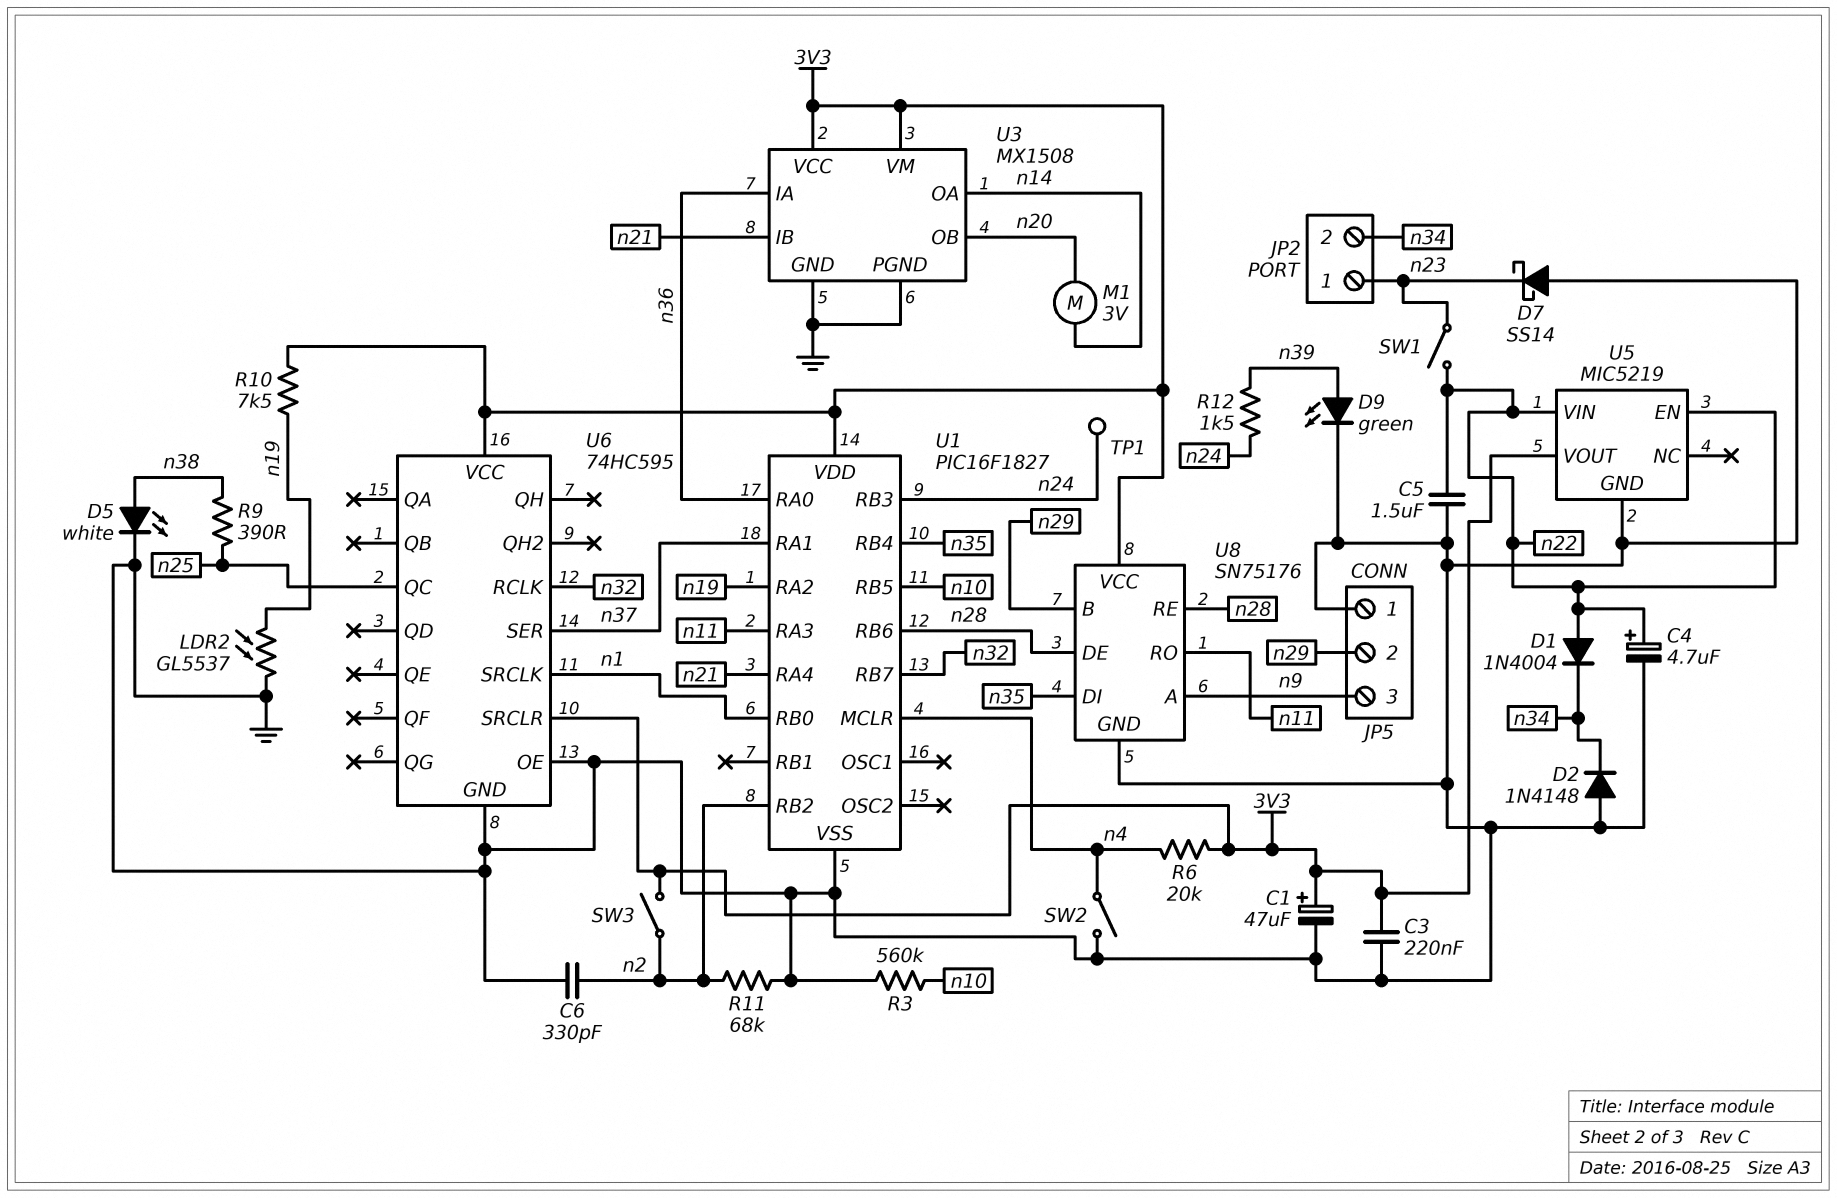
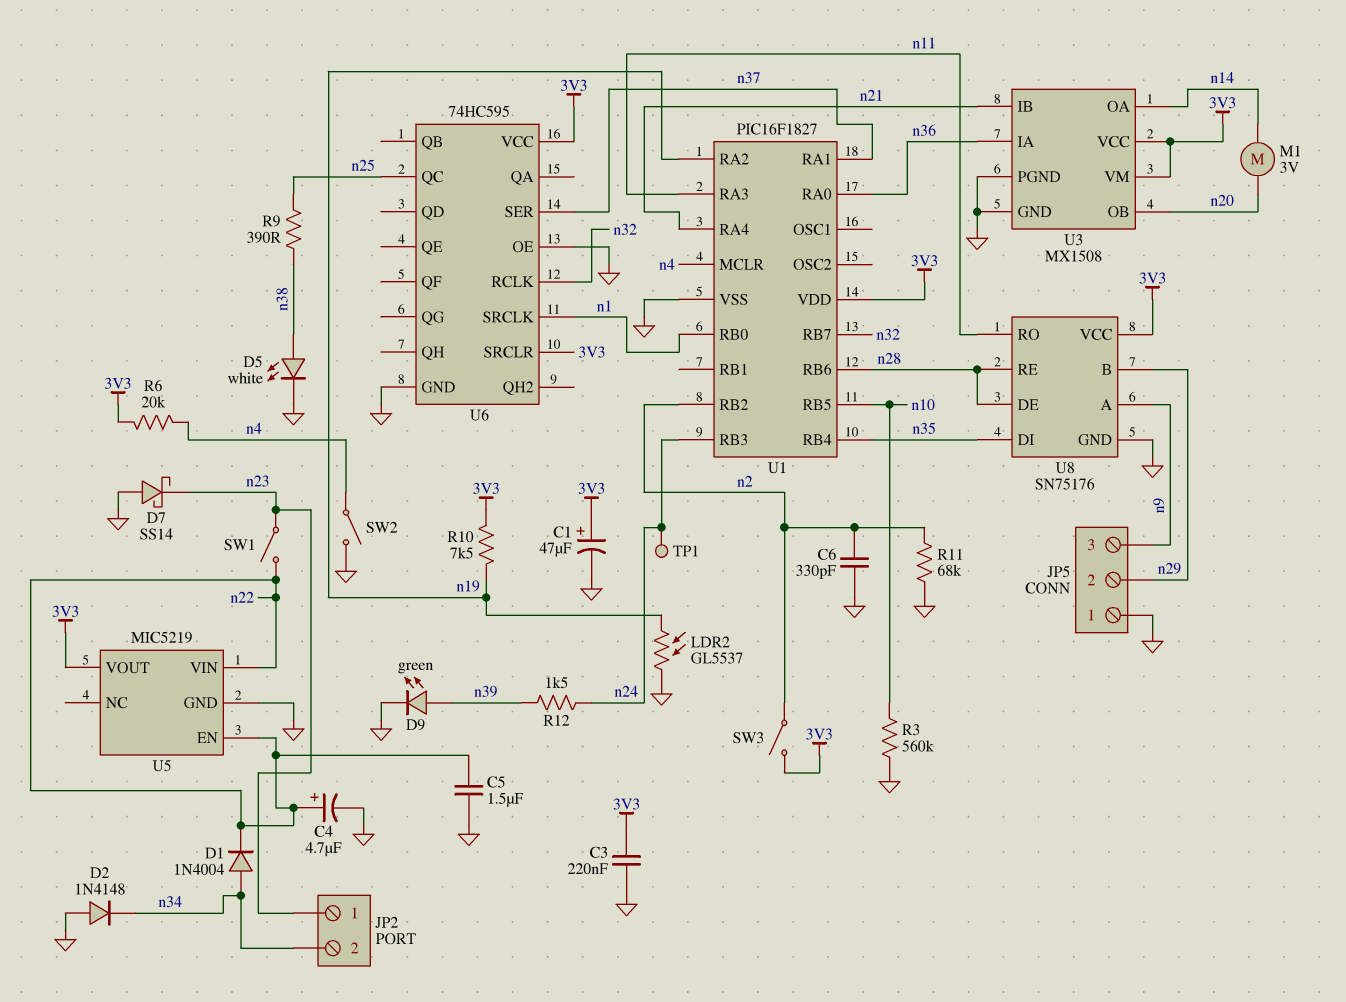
D1: diode 1N4004 (A n22, K n34) -> diode 1N4004 (A n34, K n22)

